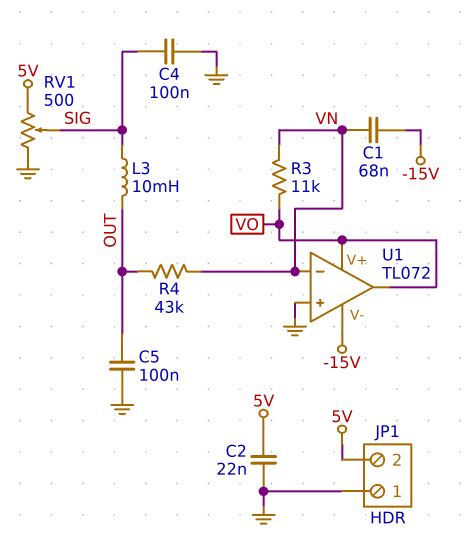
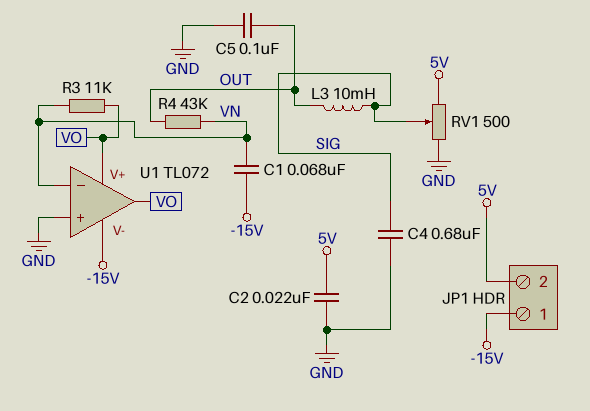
C4: 100nF (GND, SIG) -> 680nF (GND, SIG)
JP1 pin 1: GND -> -15V

